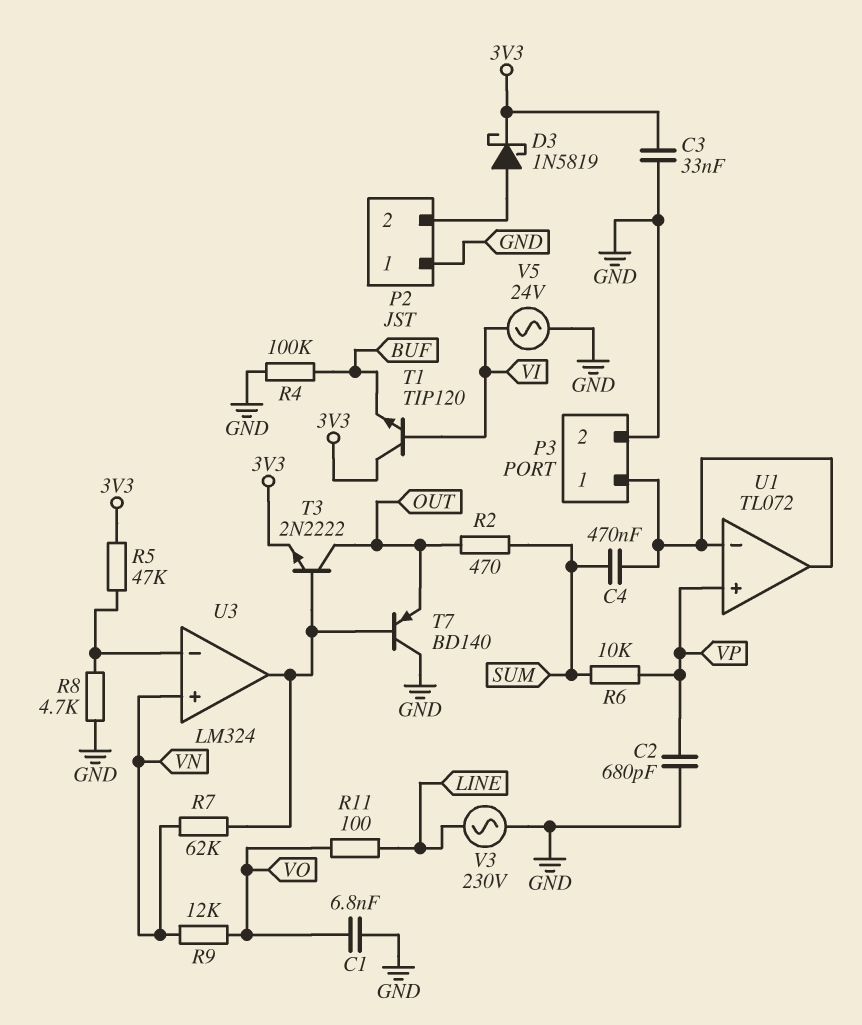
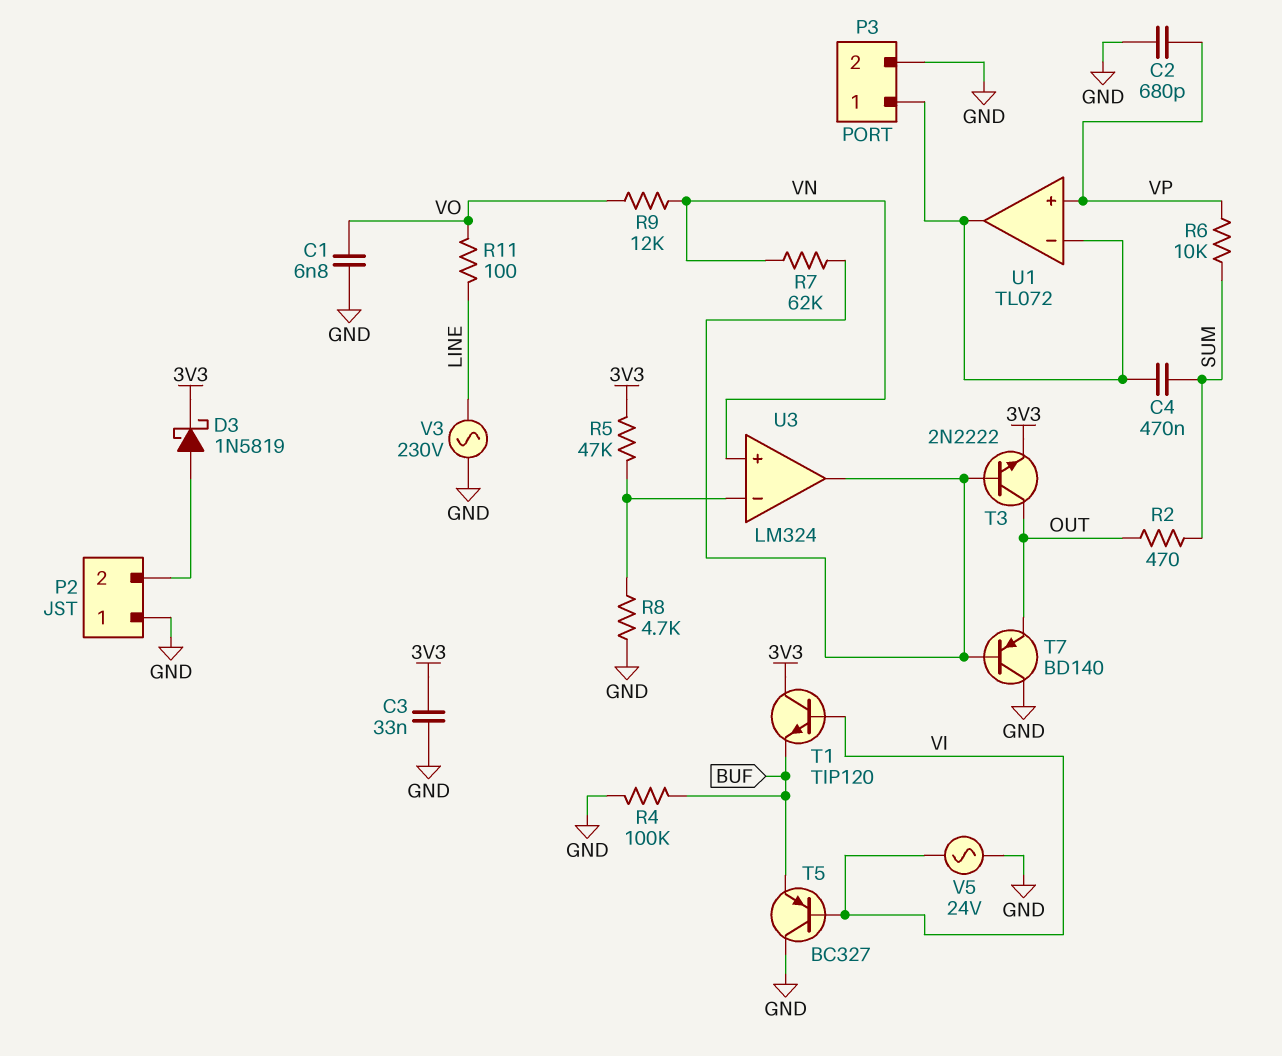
T5: none -> PNP BC327 (B VI, C GND, E BUF)

